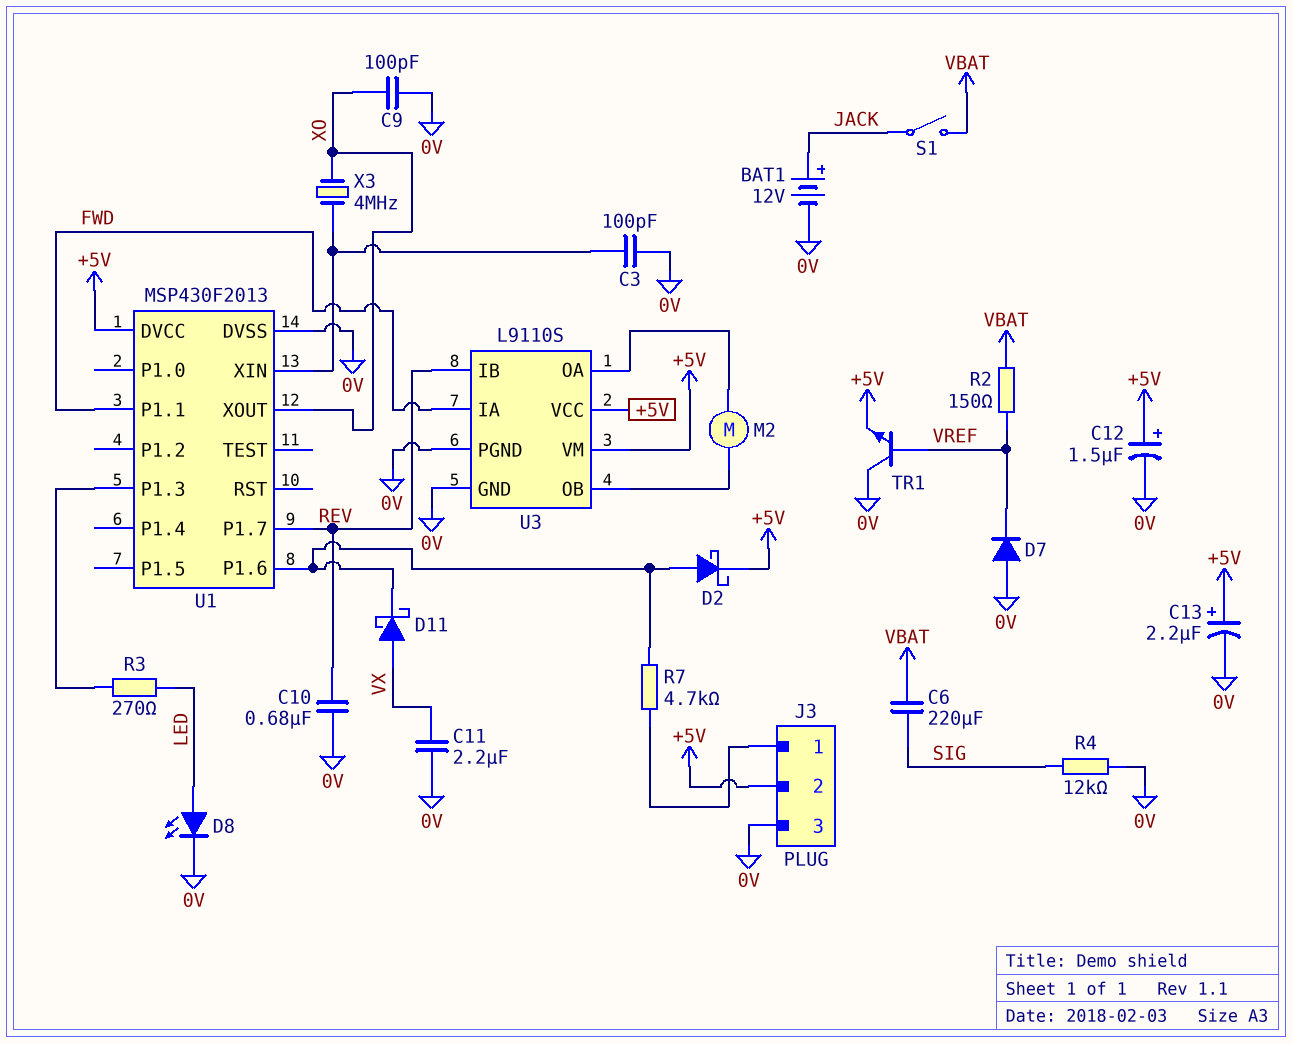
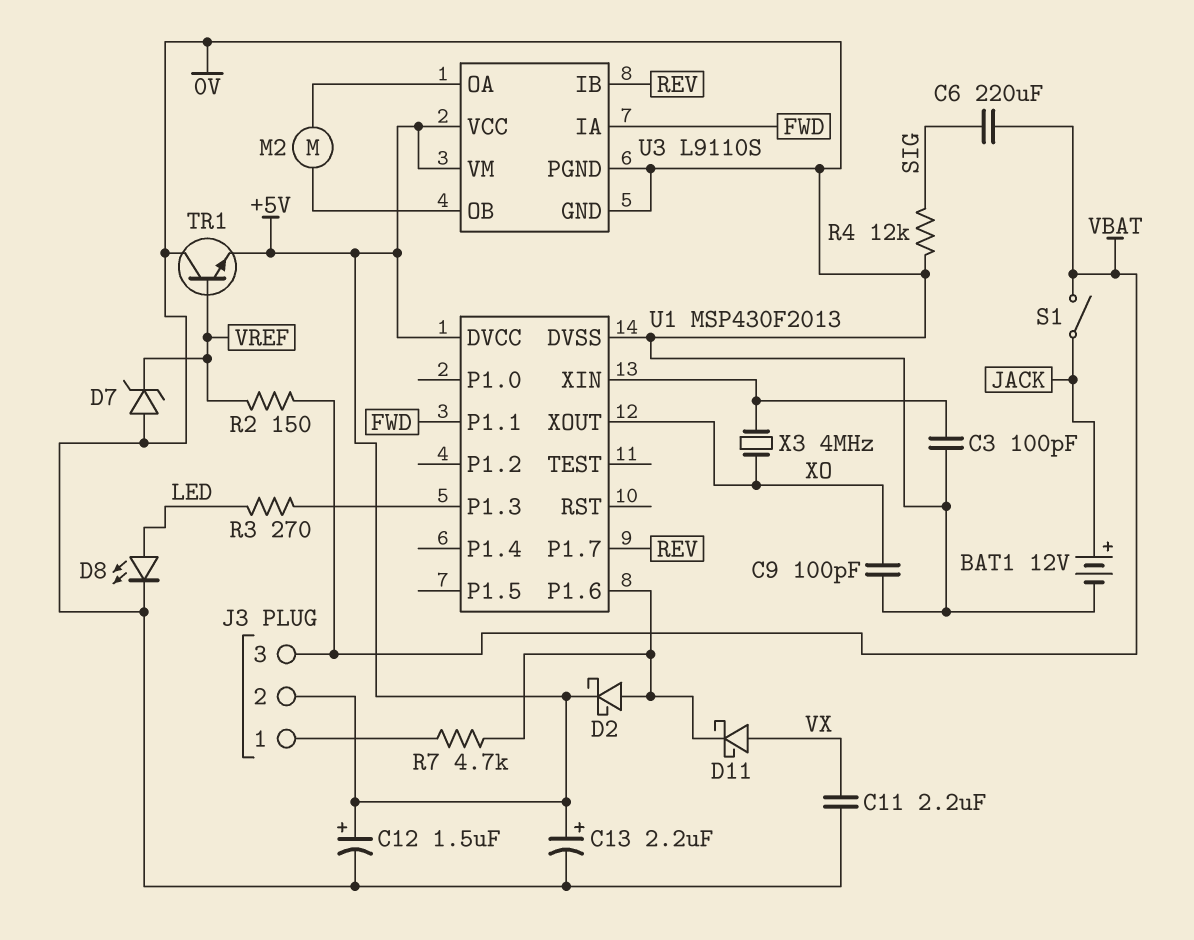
C10: 680nF (0V, REV) -> none
D7: diode (A 0V, K VREF) -> zener (A 0V, K VREF)
J3 pin 3: 0V -> VBAT

